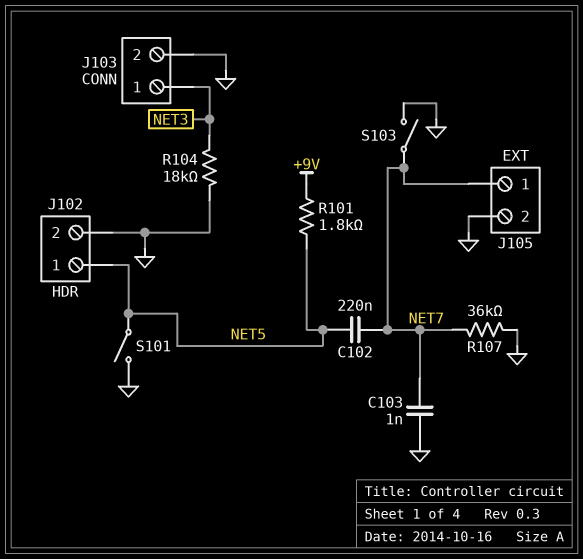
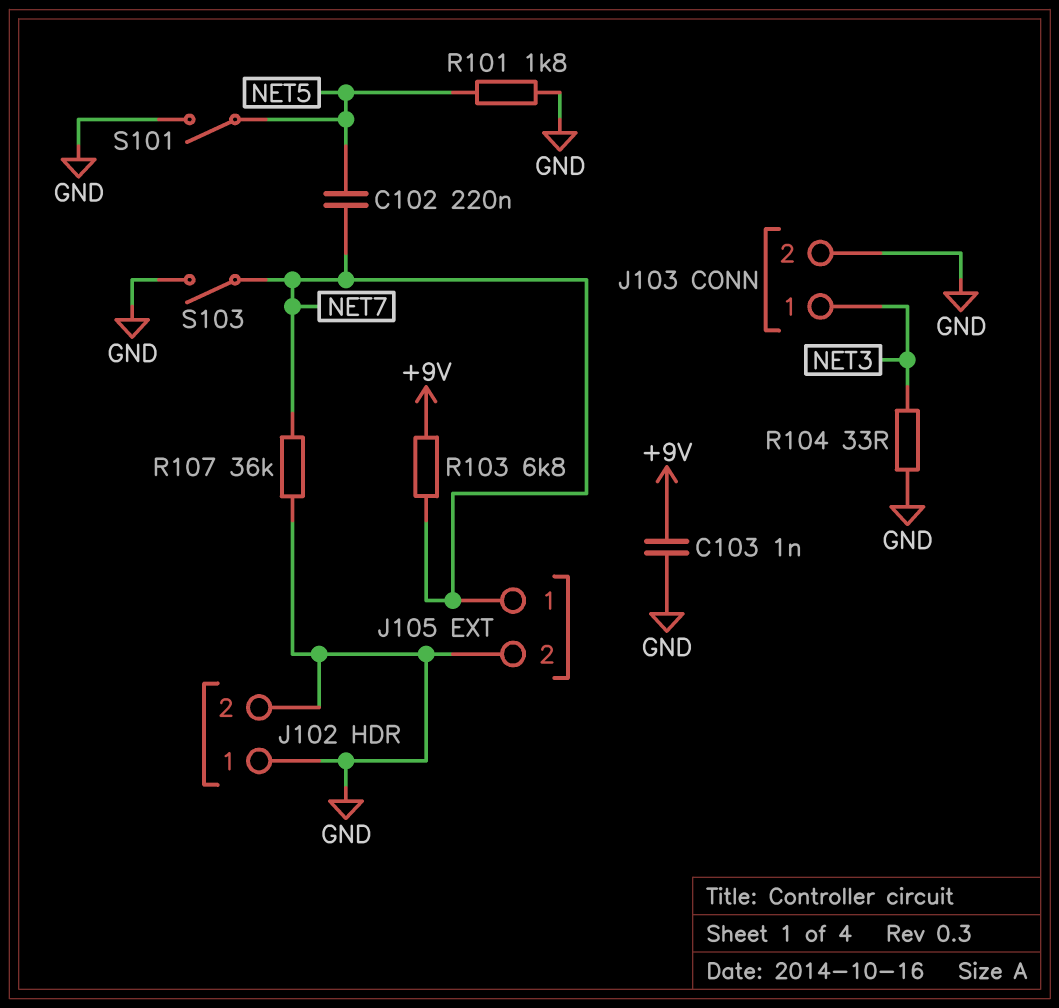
C103: 1nF (GND, NET7) -> 1nF (+9V, GND)
J102 pin 1: NET5 -> GND
R101: 1.8k (+9V, NET5) -> 1.8k (GND, NET5)
R103: none -> 6.8k (+9V, NET7)
R104: 18k (GND, NET3) -> 33 (GND, NET3)

